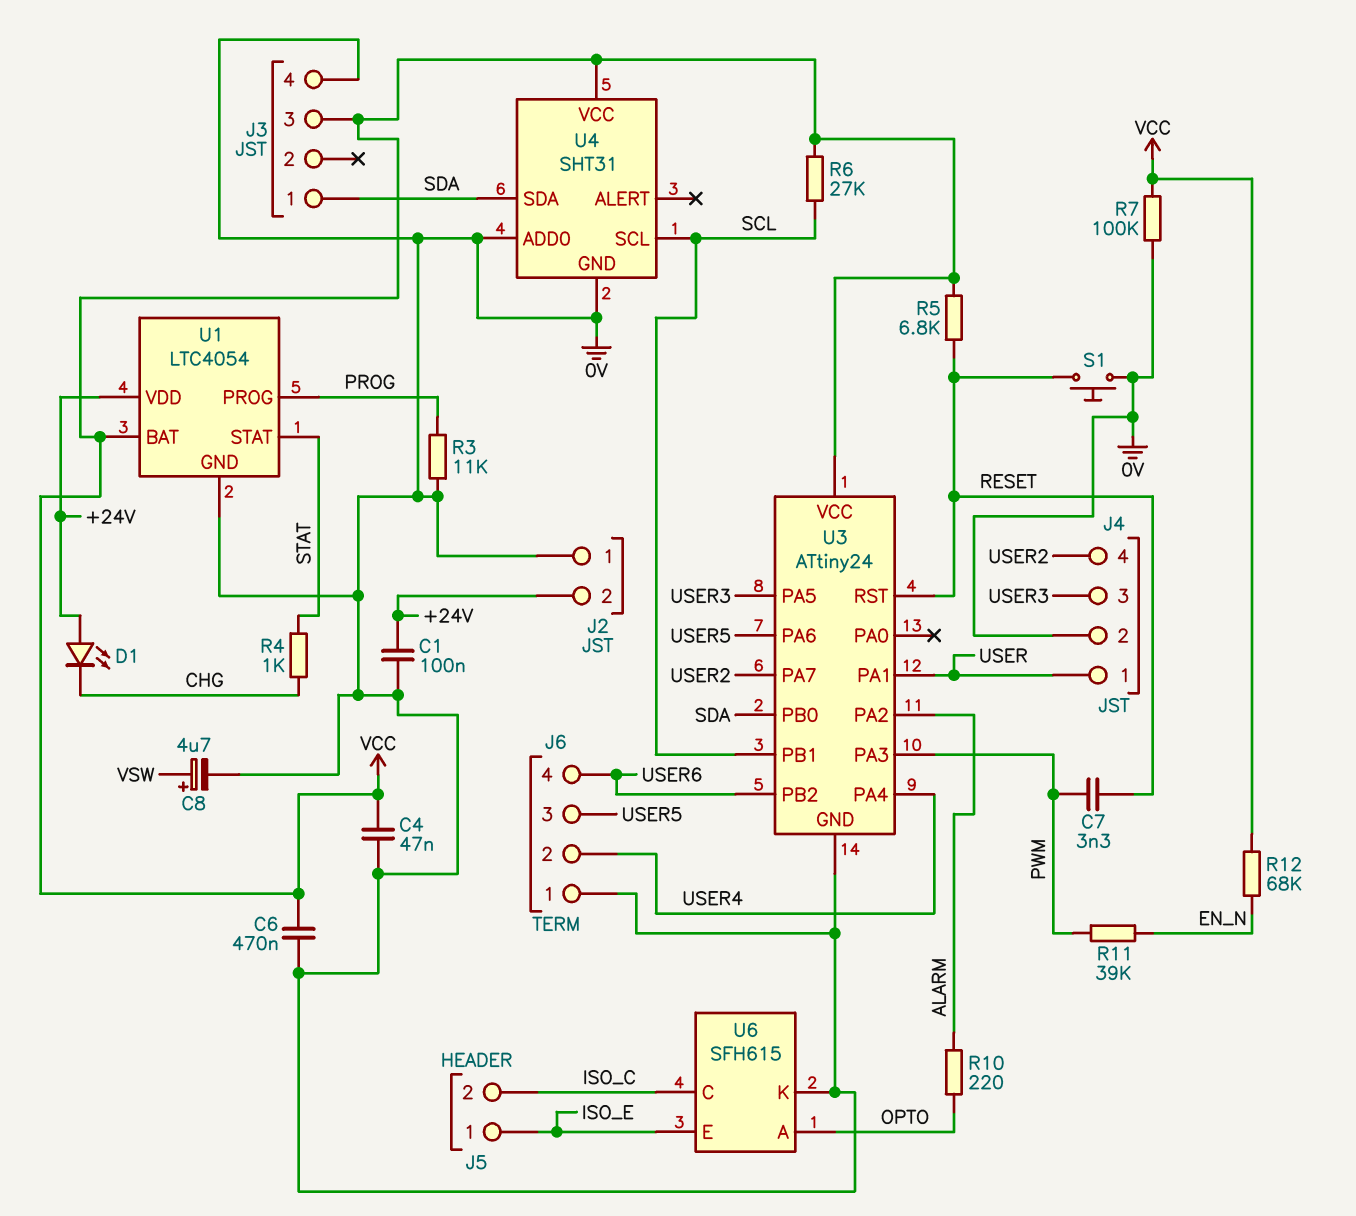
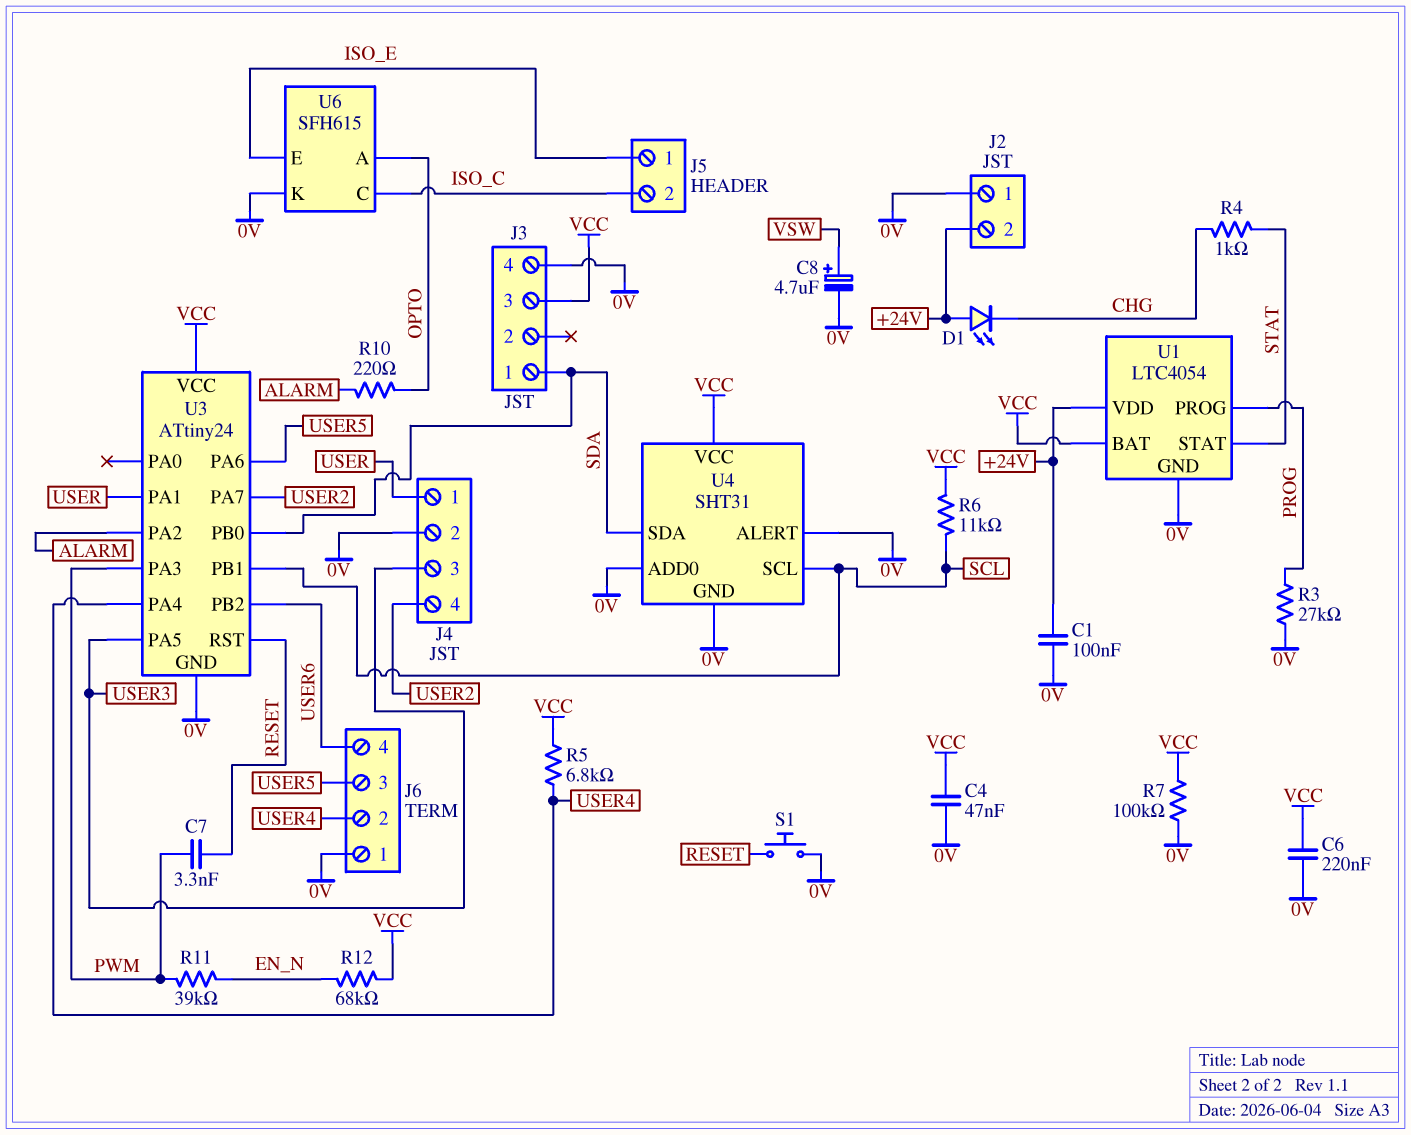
C6: 470nF (0V, VCC) -> 220nF (0V, VCC)
R3: 11k (0V, PROG) -> 27k (0V, PROG)
R5: 6.8k (RESET, VCC) -> 6.8k (USER4, VCC)
R6: 27k (SCL, VCC) -> 11k (SCL, VCC)
U4 pin ALERT: none -> 0V

